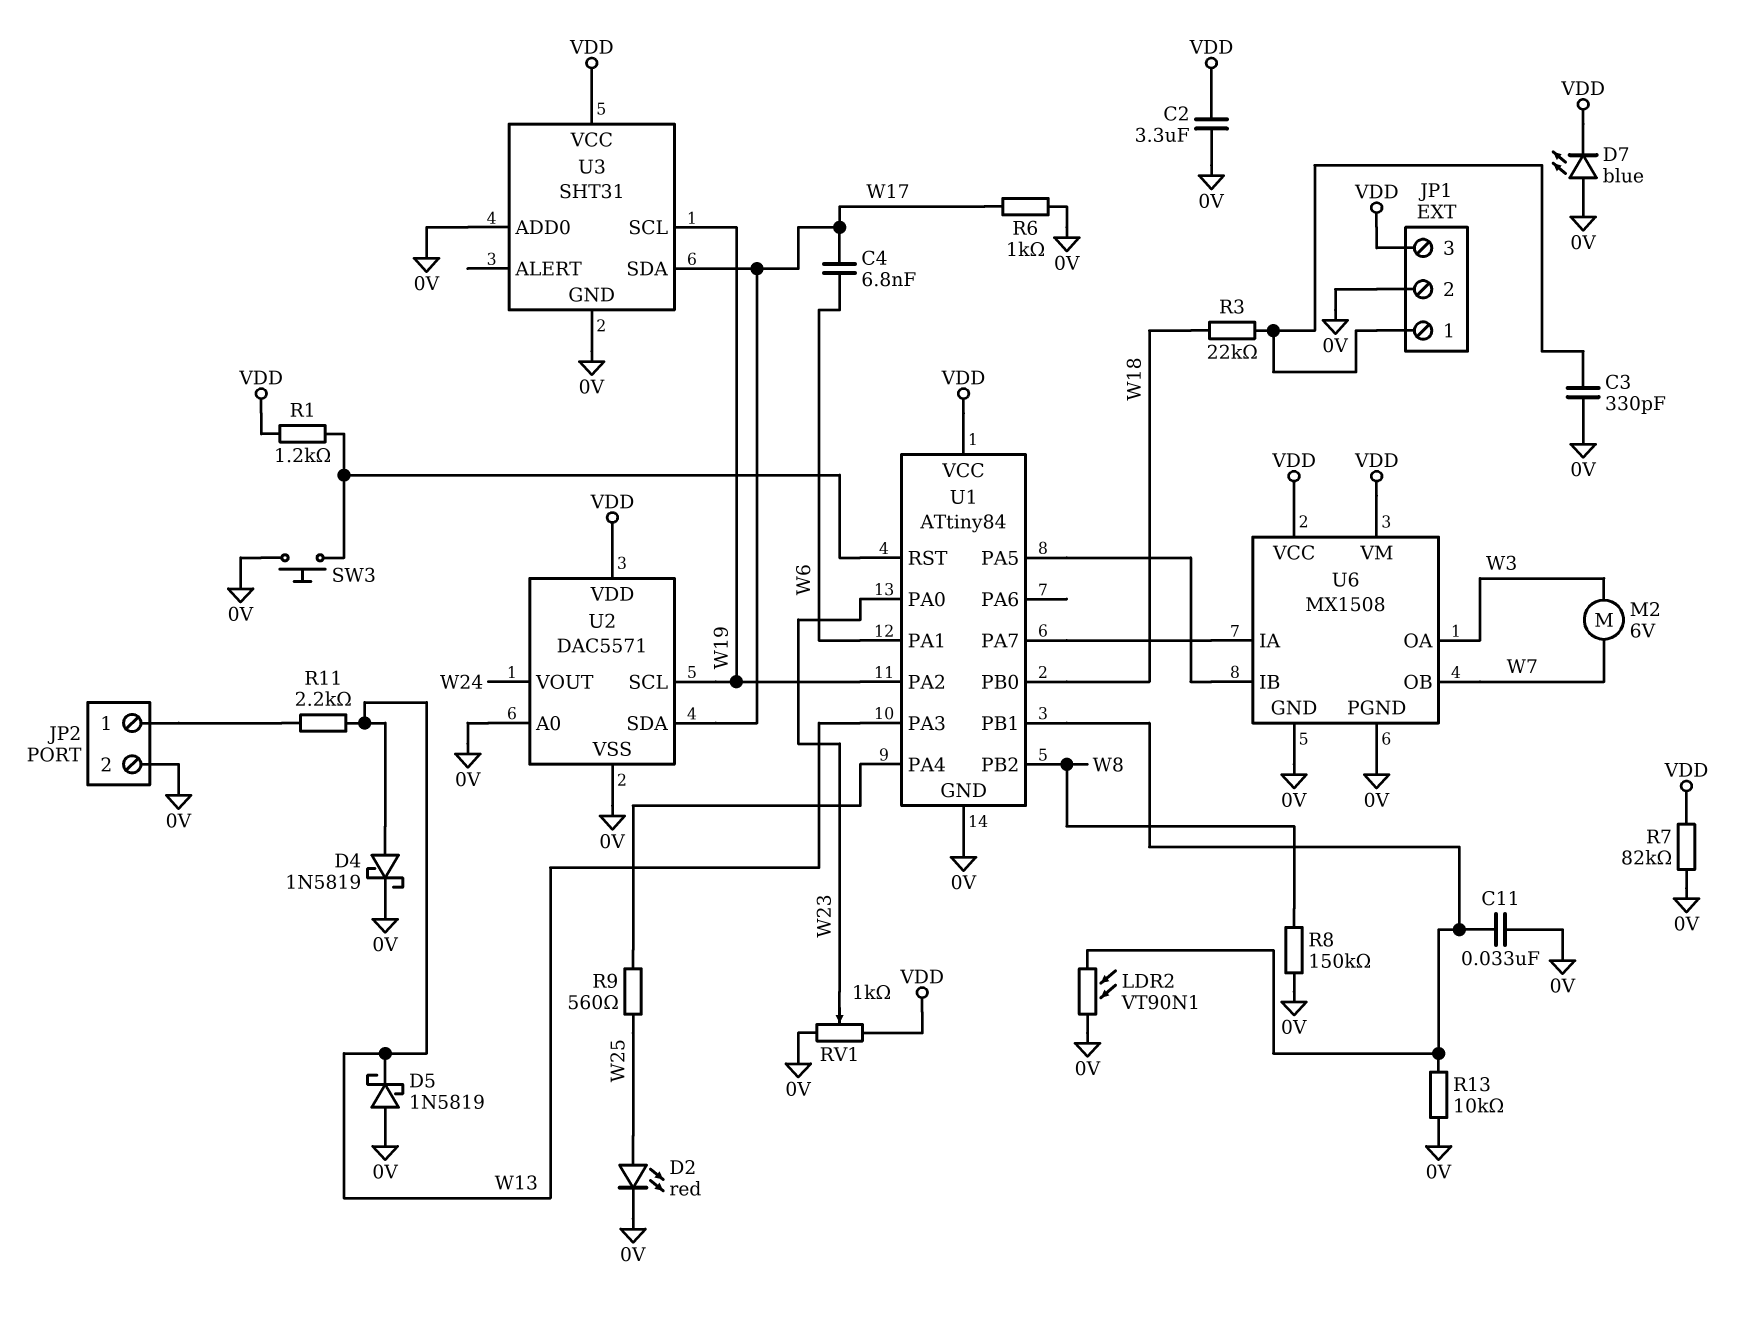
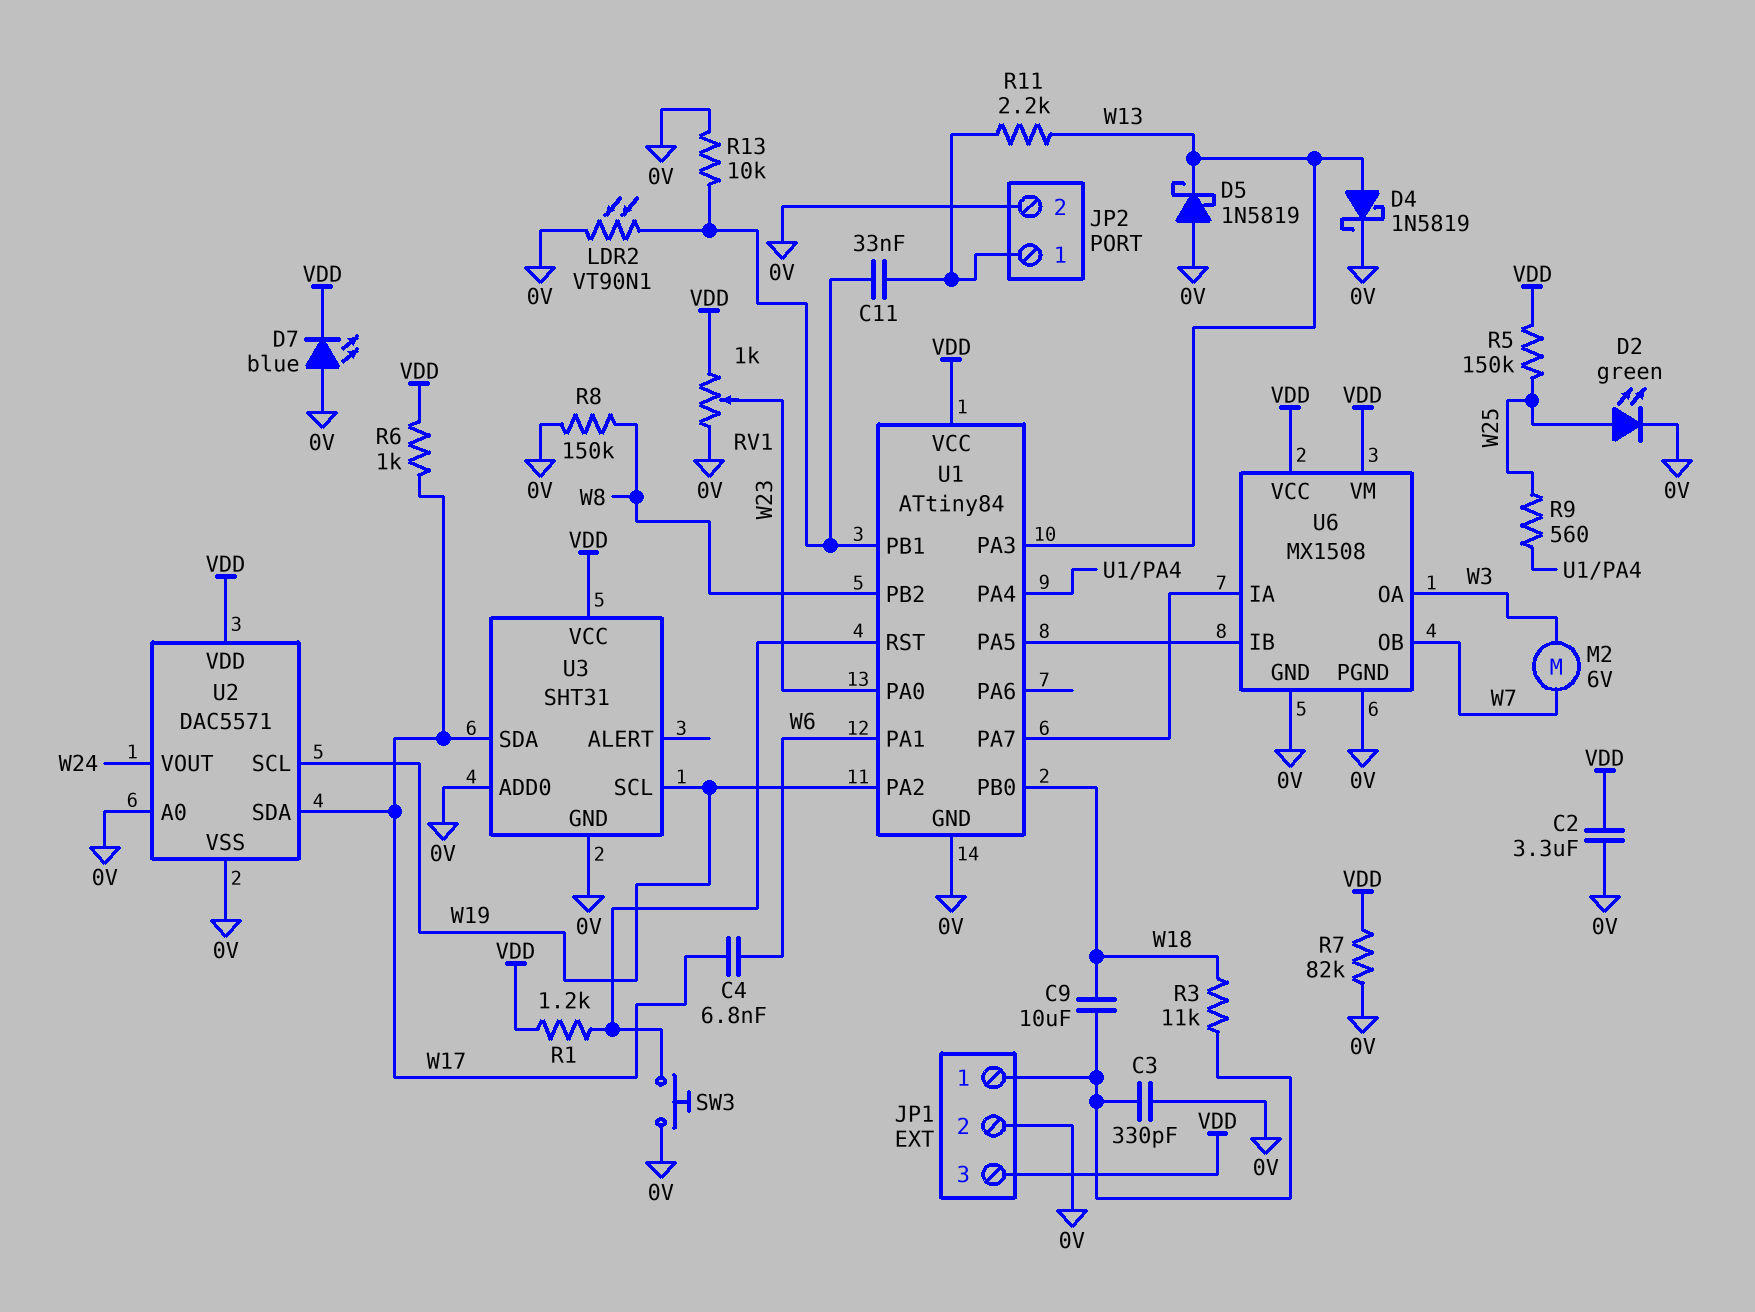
C9: none -> 10uF (JP1/1, W18)
C11: 33nF (0V, U1/PB1) -> 33nF (JP2/1, U1/PB1)
D2: LED red (A W25, K 0V) -> LED green (A W25, K 0V)
R3: 22k (JP1/1, W18) -> 11k (JP1/1, W18)
R5: none -> 150k (VDD, W25)
R6: 1k (0V, W17) -> 1k (VDD, W17)

